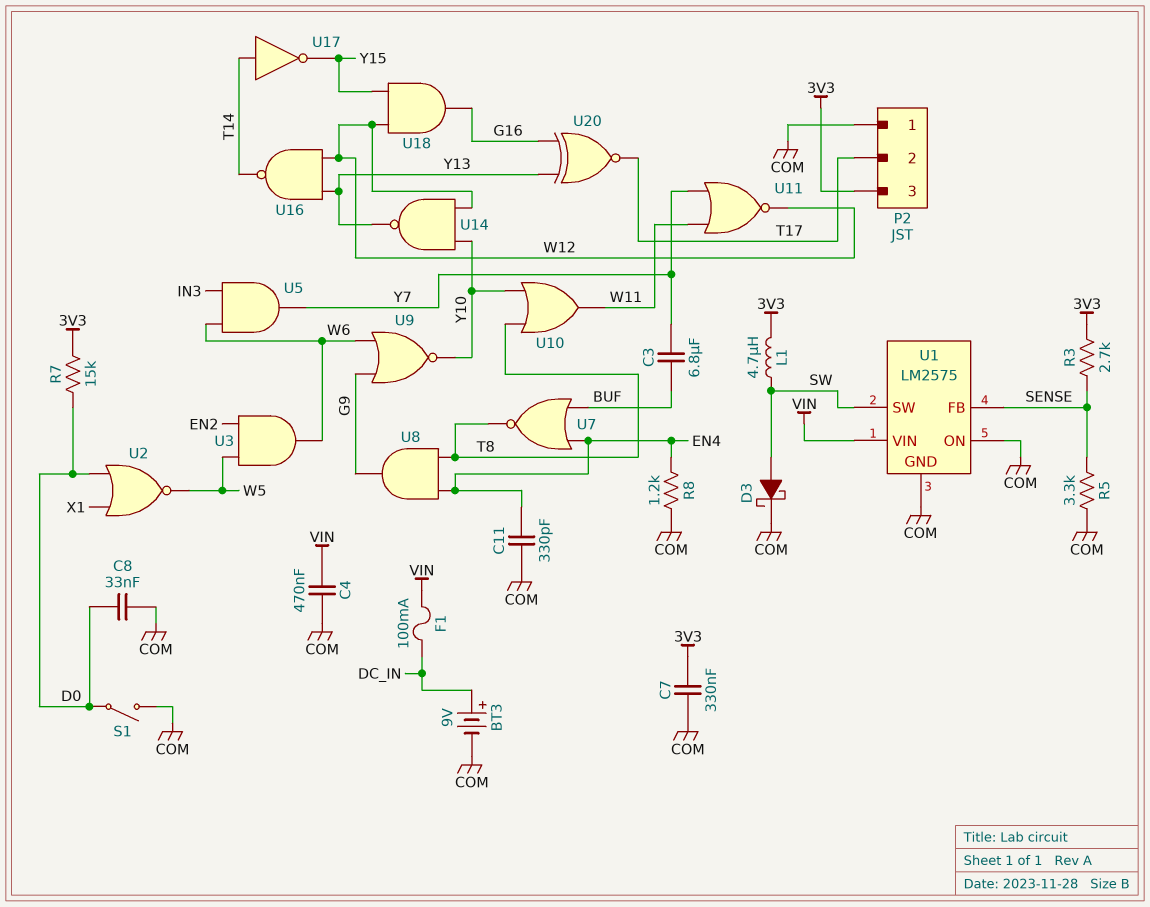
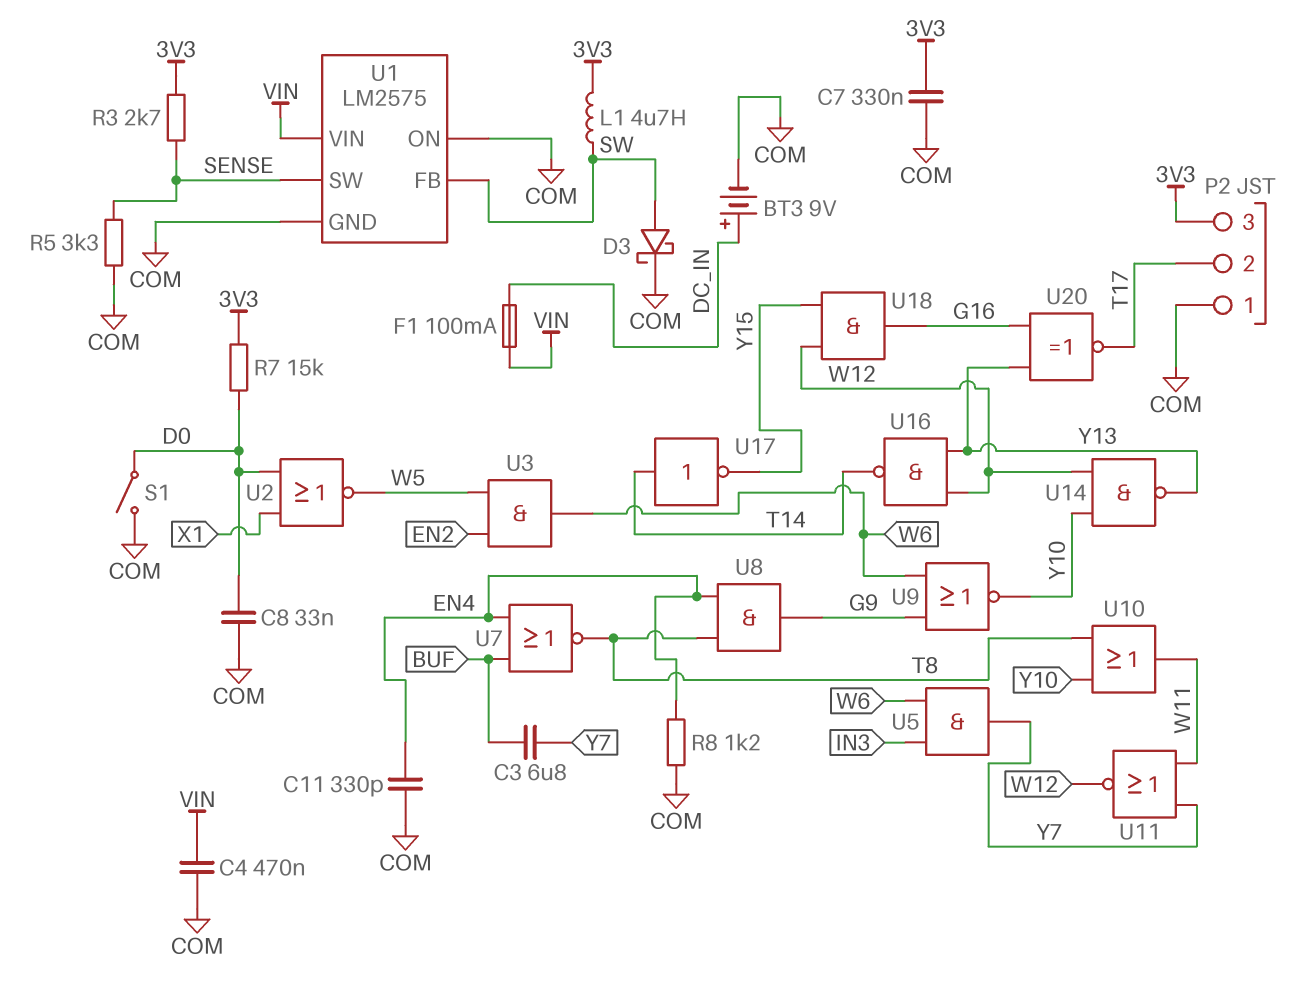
U1 pin FB: SENSE -> SW
U1 pin SW: SW -> SENSE

